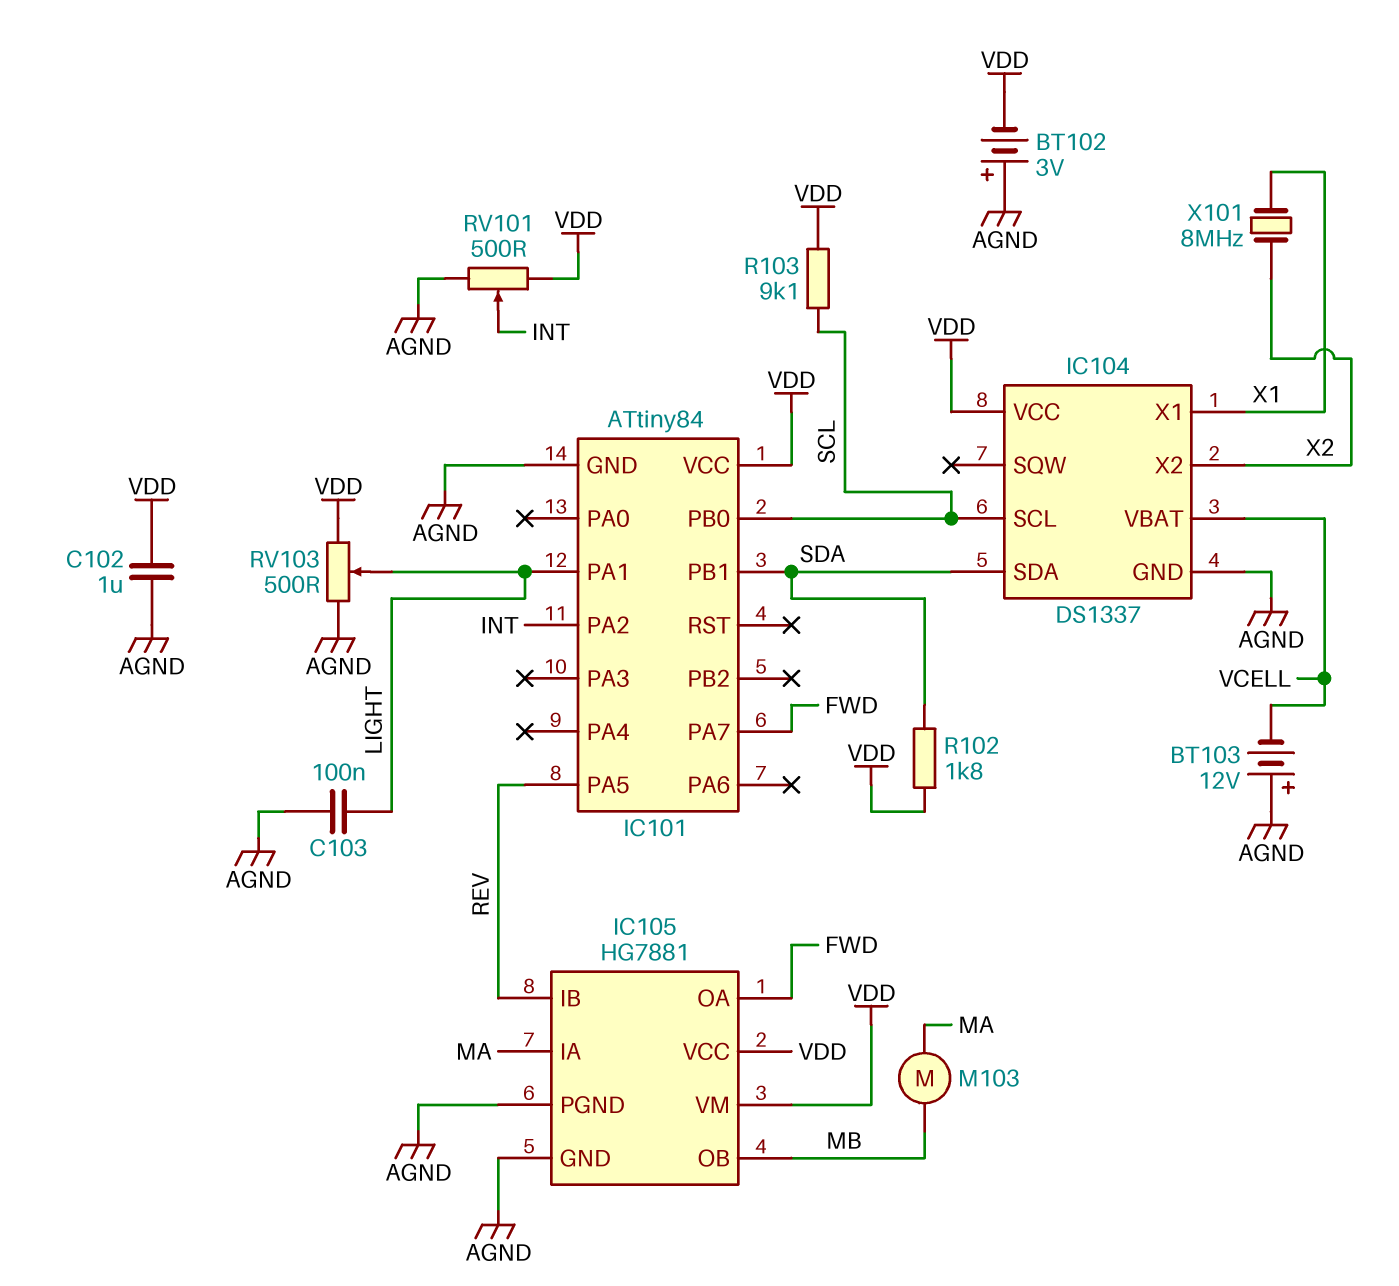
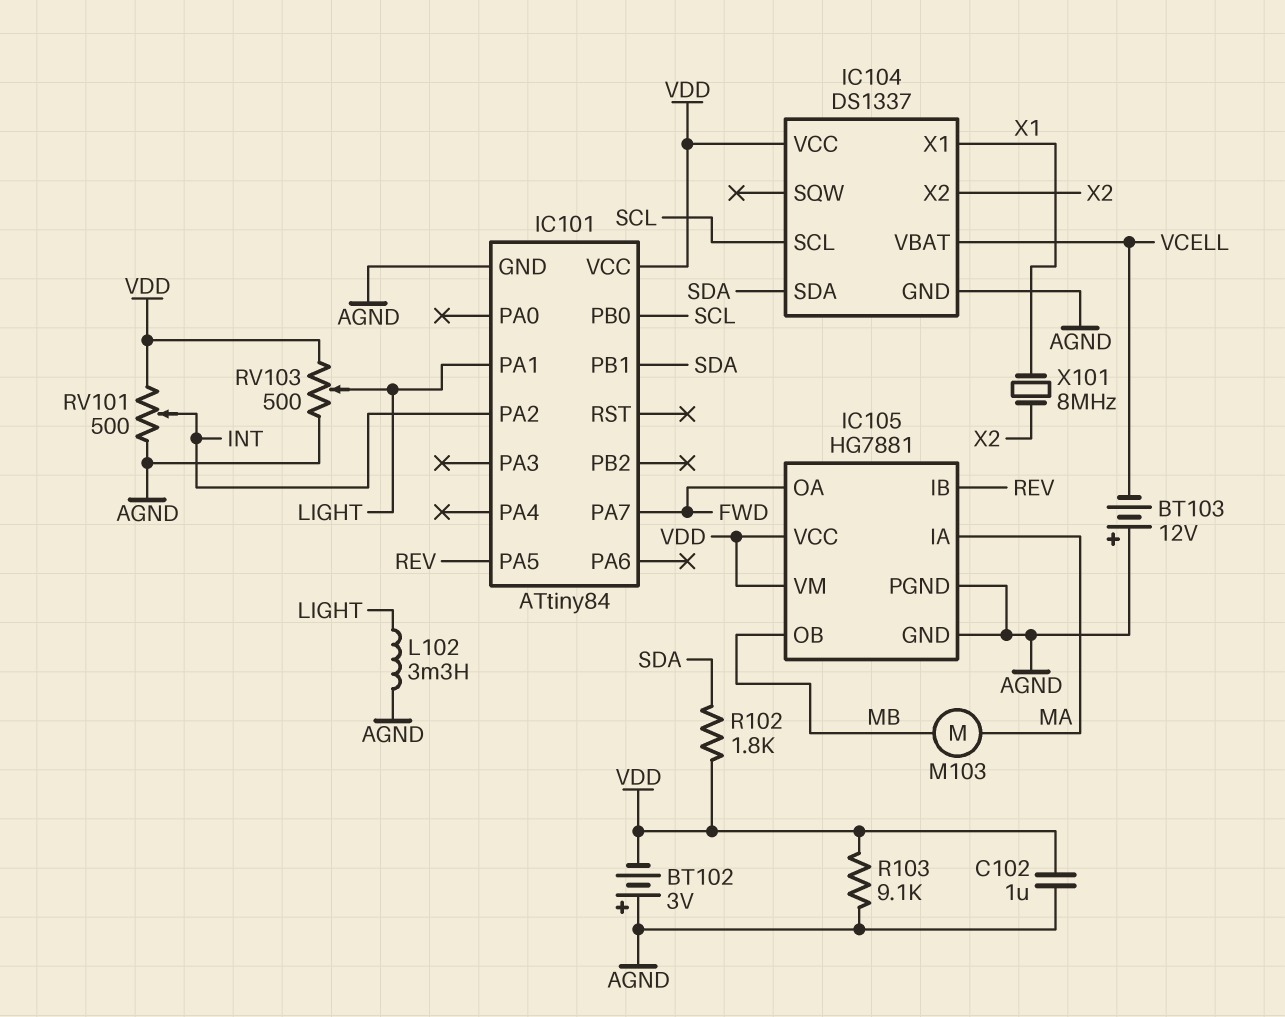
C103: 100nF (AGND, LIGHT) -> none
L102: none -> 3.3mH (AGND, LIGHT)
R103: 9.1k (SCL, VDD) -> 9.1k (AGND, VDD)

